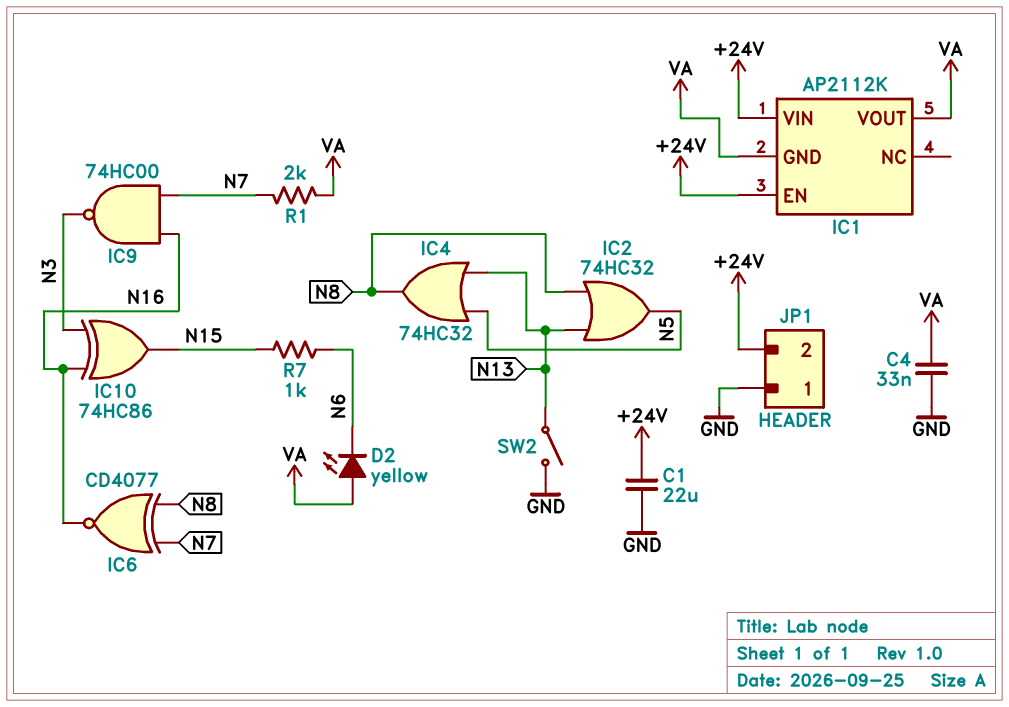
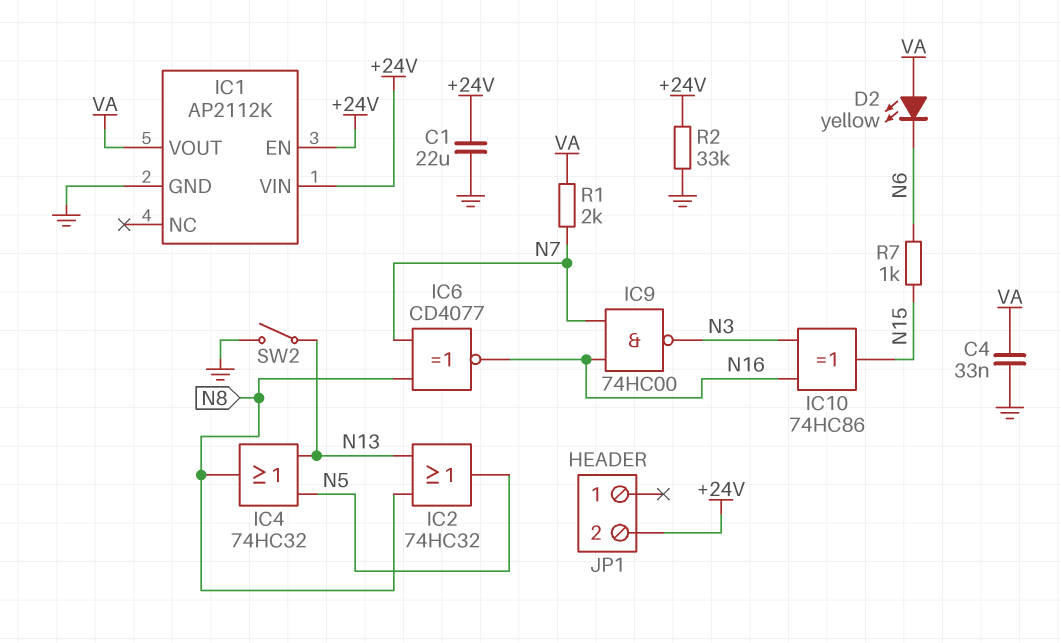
IC1 pin GND: VA -> GND
JP1 pin 1: GND -> none
R2: none -> 33k (+24V, GND)

